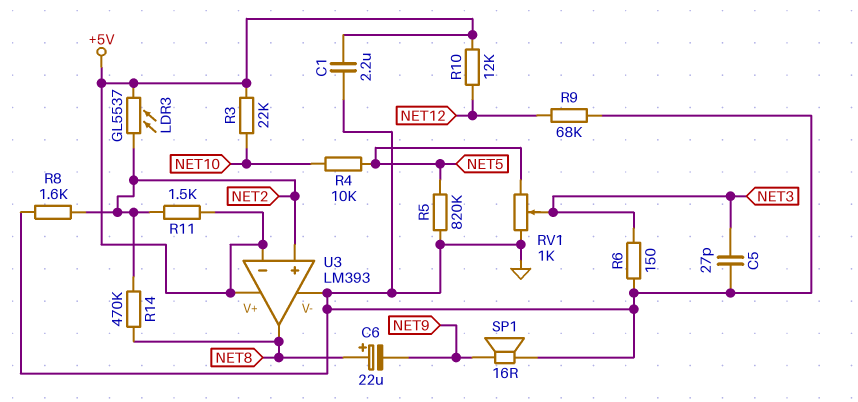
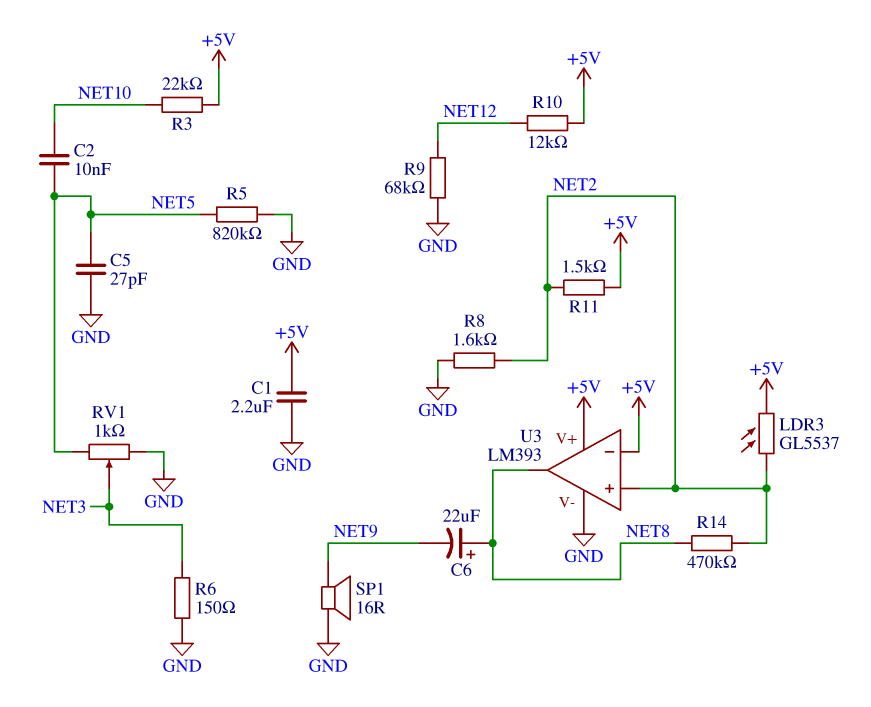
C2: none -> 10nF (NET5, NET10)
C5: 27pF (GND, NET3) -> 27pF (GND, NET5)
R4: 10k (NET5, NET10) -> none

